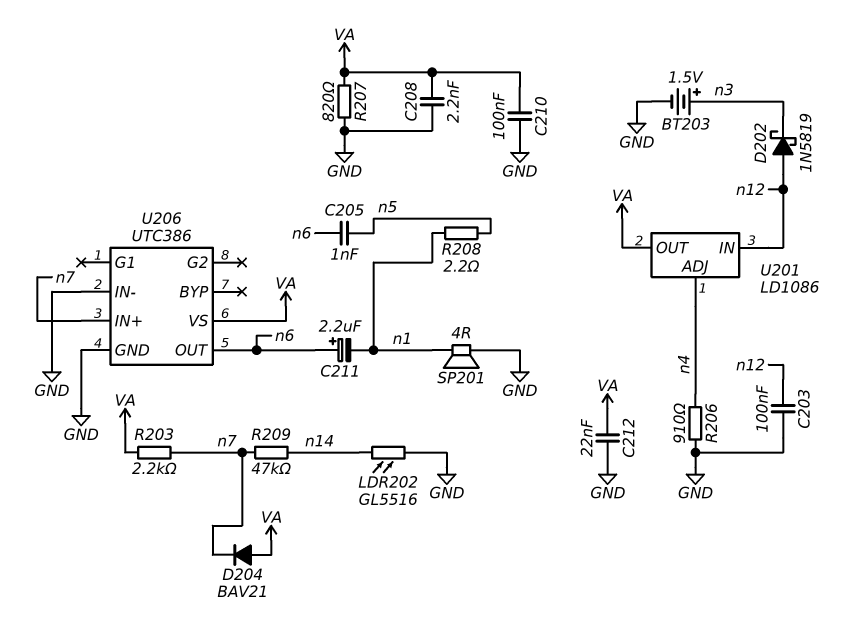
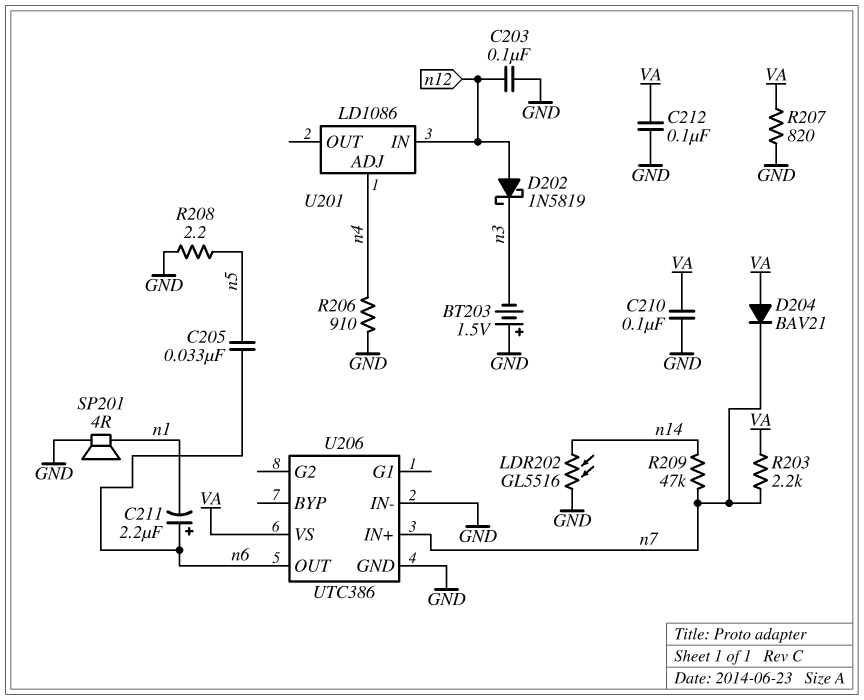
BT203: 1.5V (plus n3, minus GND) -> 1.5V (plus GND, minus n3)
C205: 1nF (n5, n6) -> 33nF (n5, n6)
C208: 2.2nF (GND, VA) -> none
C212: 22nF (GND, VA) -> 100nF (GND, VA)
R208: 2.2 (n1, n5) -> 2.2 (GND, n5)
U201 pin OUT: VA -> none

